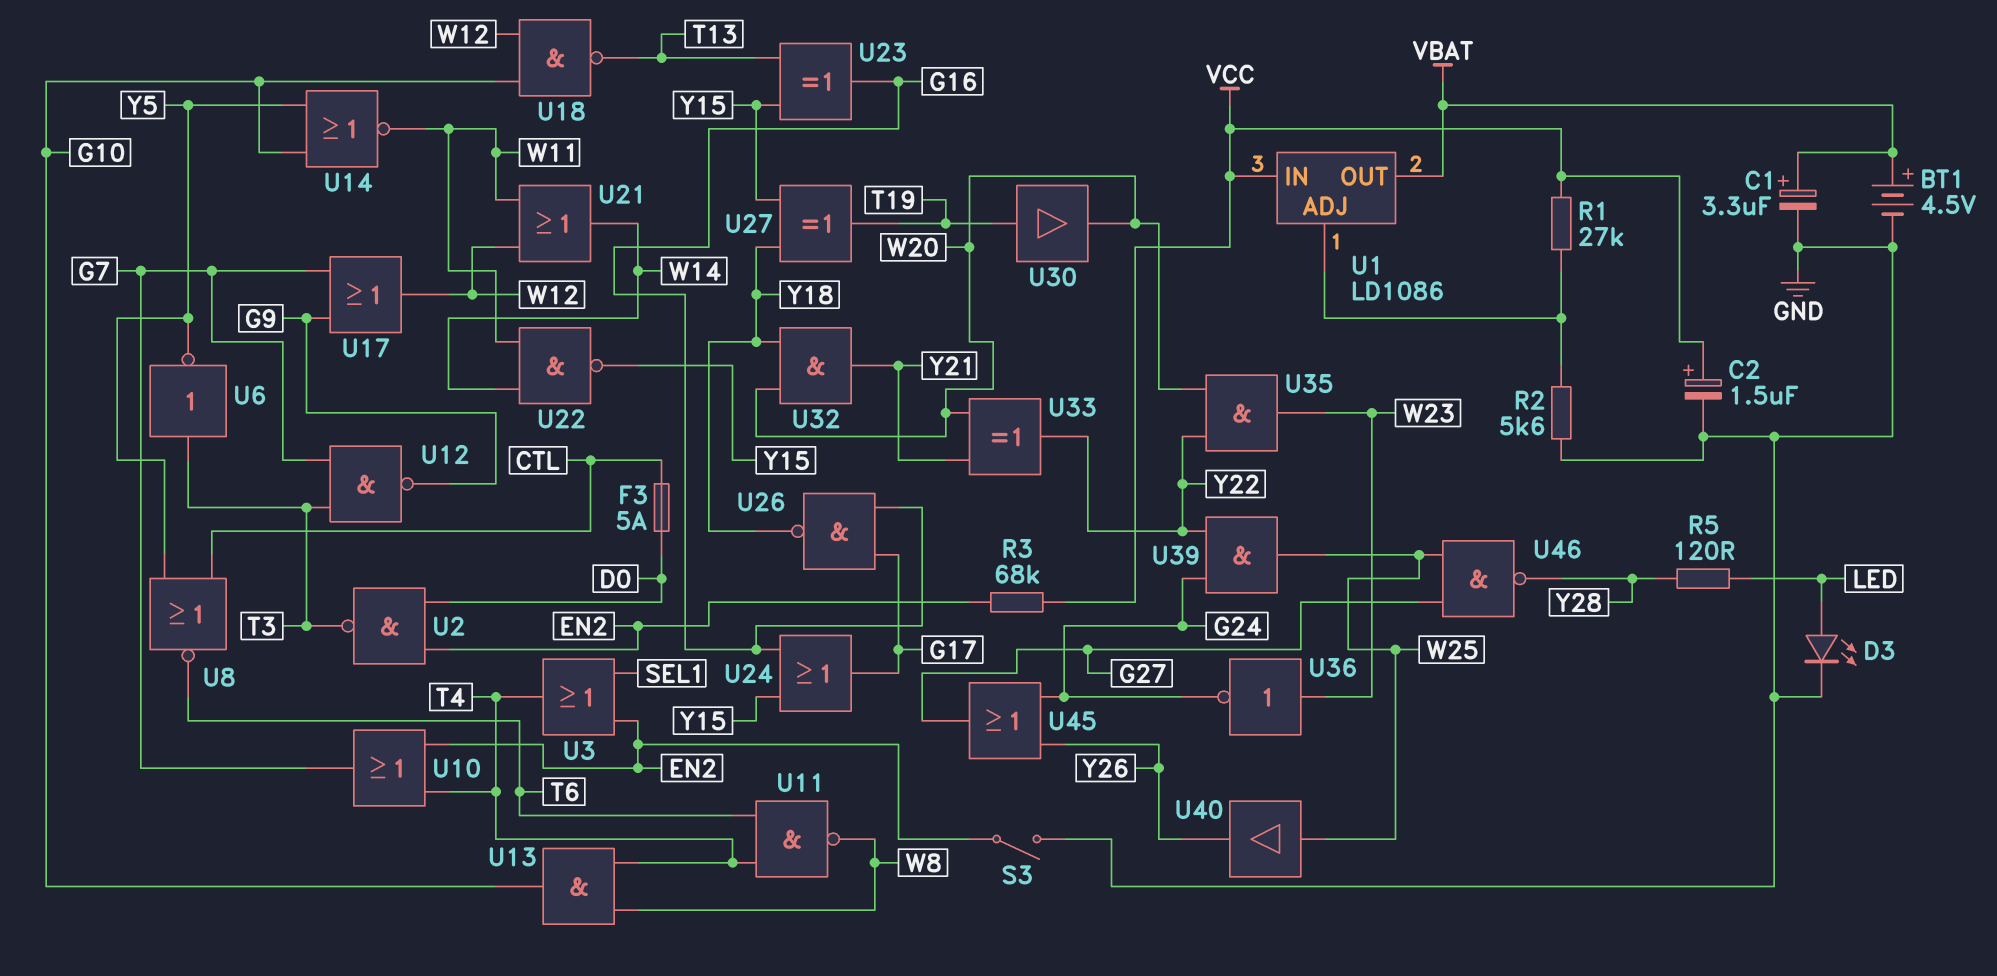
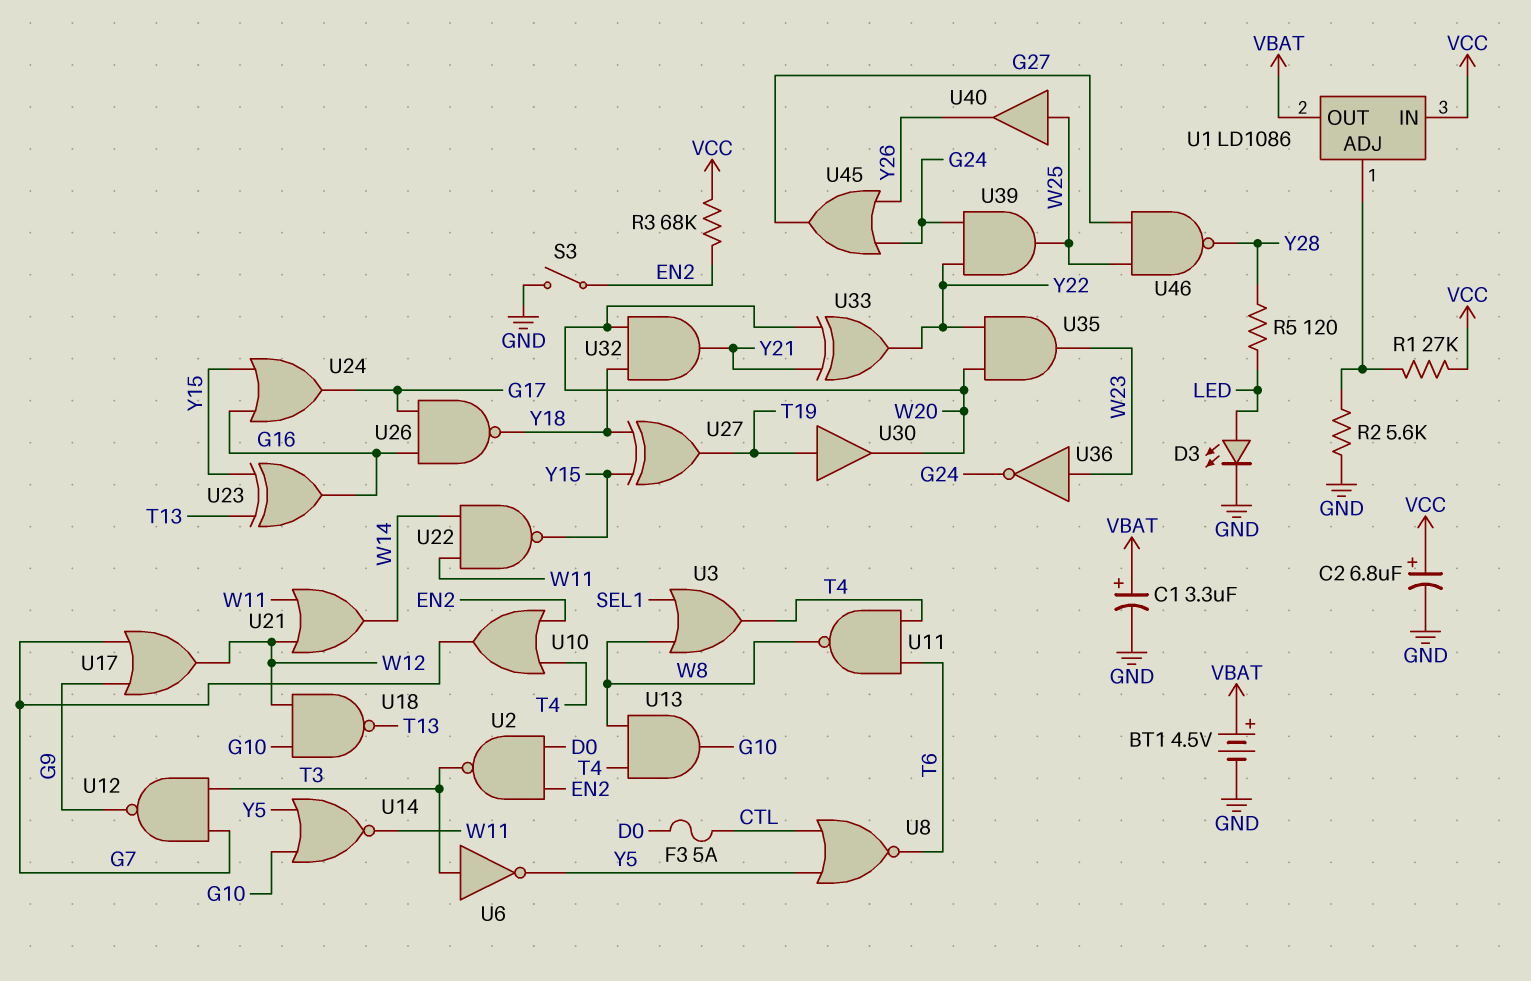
C2: 1.5uF (plus VCC, minus GND) -> 6.8uF (plus VCC, minus GND)
U3: OR (in EN2, in SEL1, out T4) -> OR (in SEL1, in W8, out T4)

